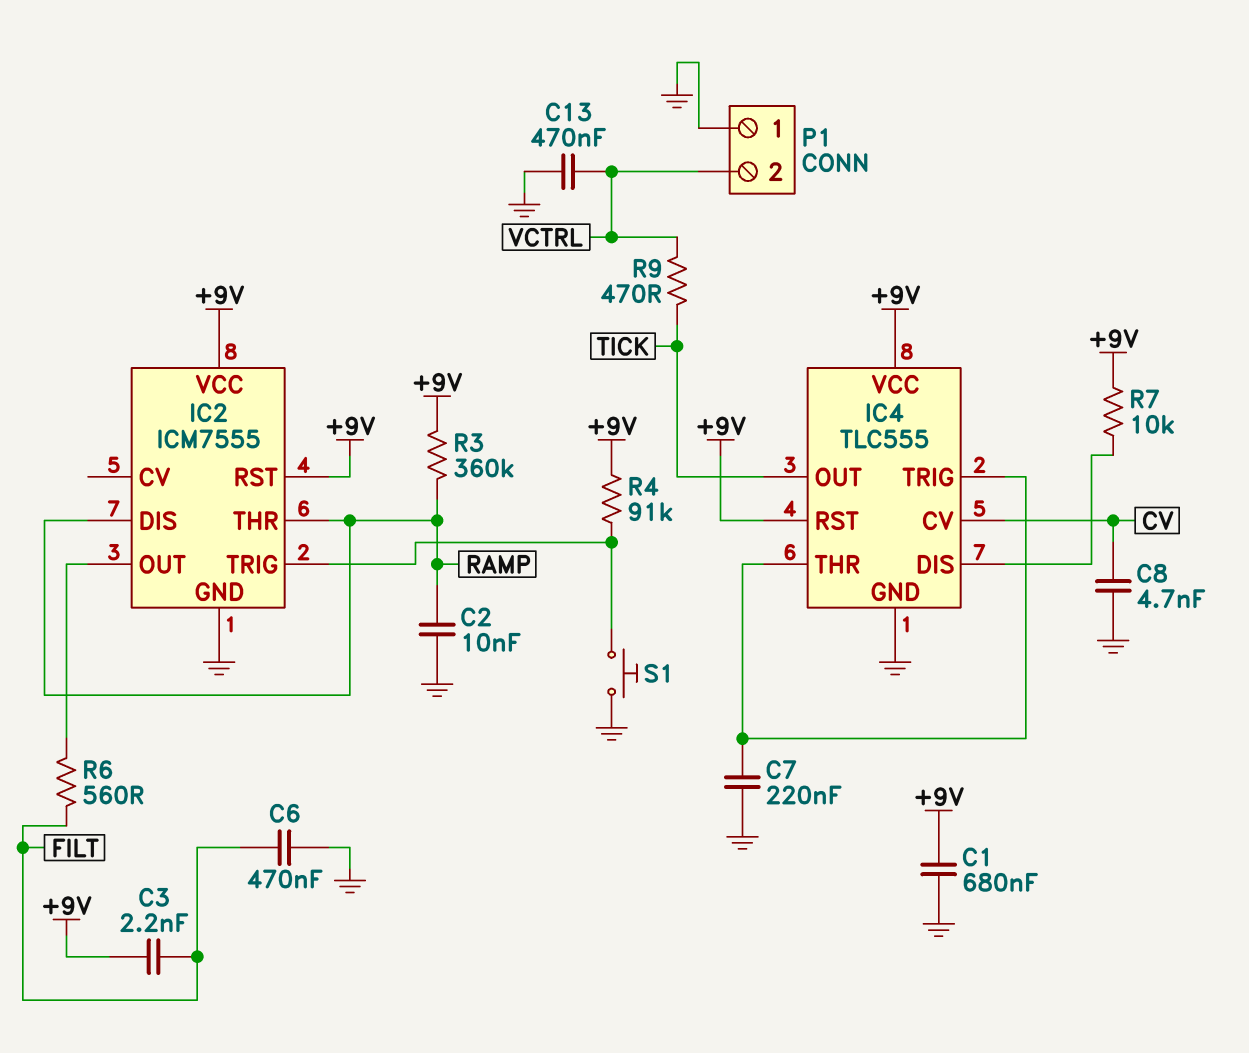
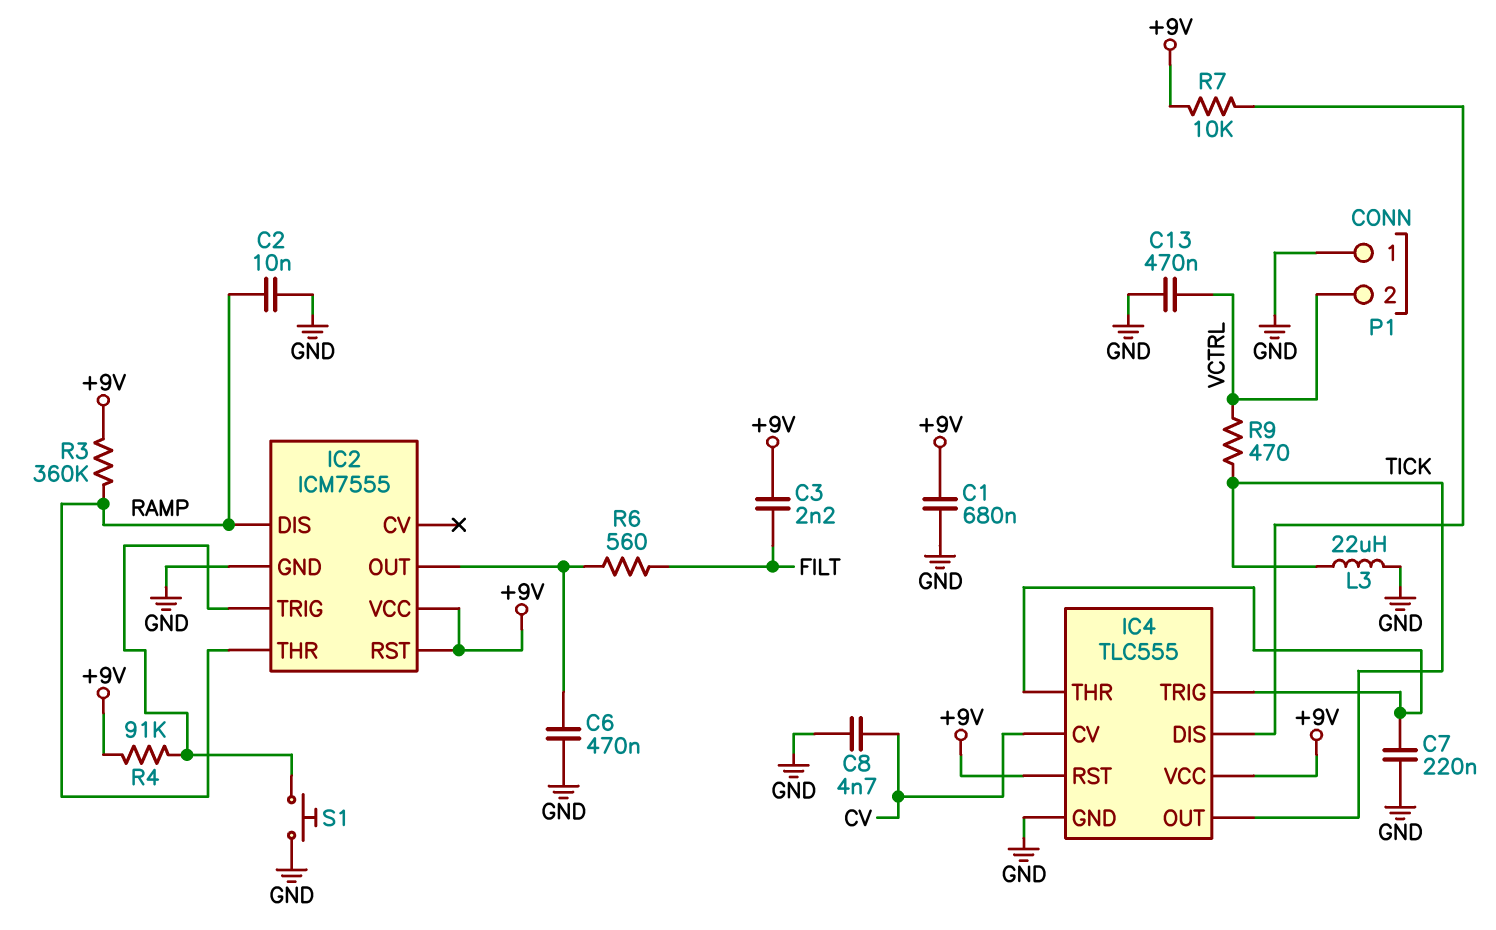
C6: 470nF (FILT, GND) -> 470nF (GND, IC2/OUT)
L3: none -> 22uH (GND, TICK)

